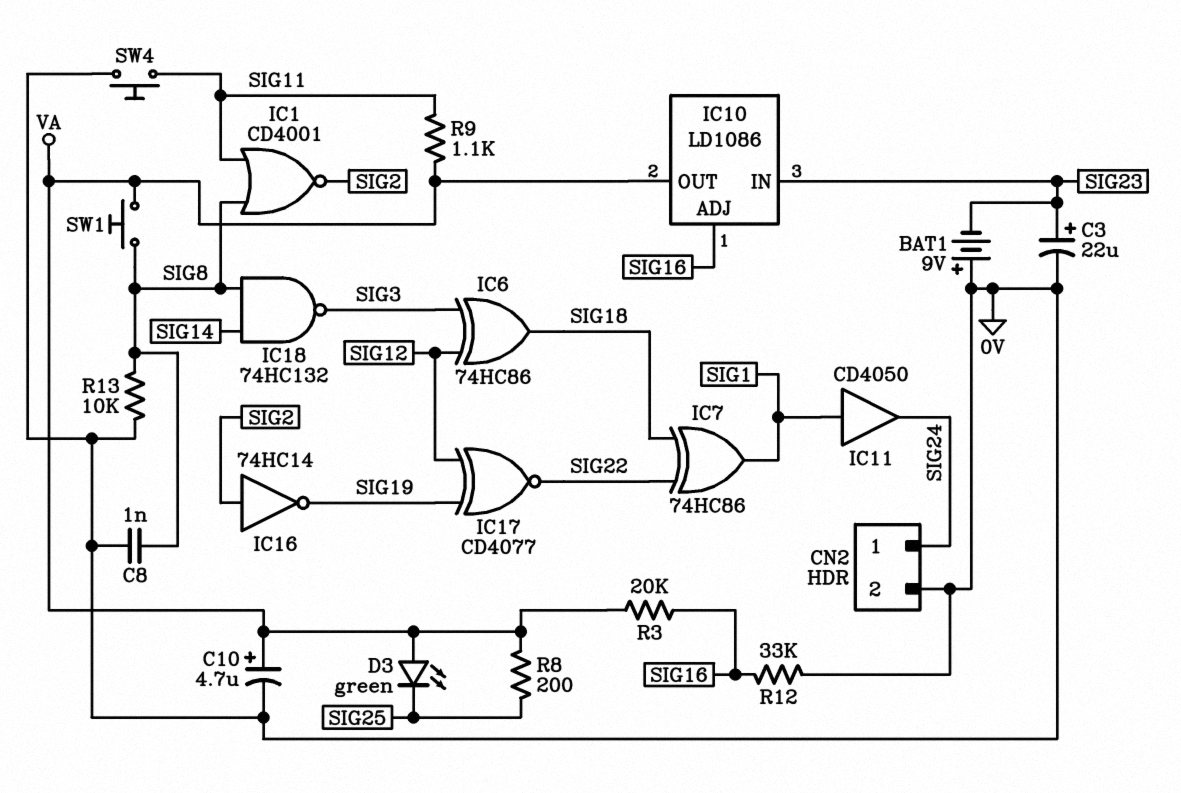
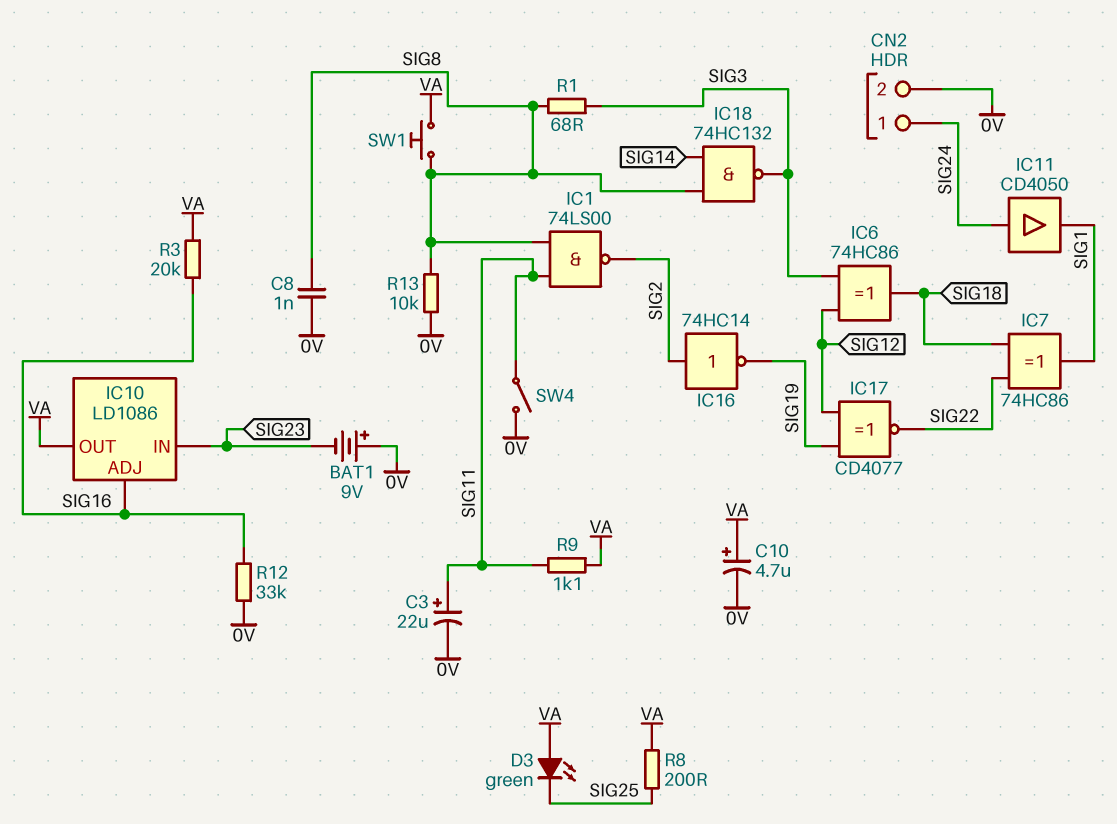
C3: 22uF (plus SIG23, minus 0V) -> 22uF (plus SIG11, minus 0V)
IC1: NOR CD4001 (in SIG8, in SIG11, out SIG2) -> NAND 74LS00 (in SIG8, in SIG11, out SIG2)
IC11: buffer CD4050 (in SIG1, out SIG24) -> buffer CD4050 (in SIG24, out SIG1)
R1: none -> 68 (SIG3, SIG8)
SW4: button (0V, SIG11) -> switch (0V, SIG11)

